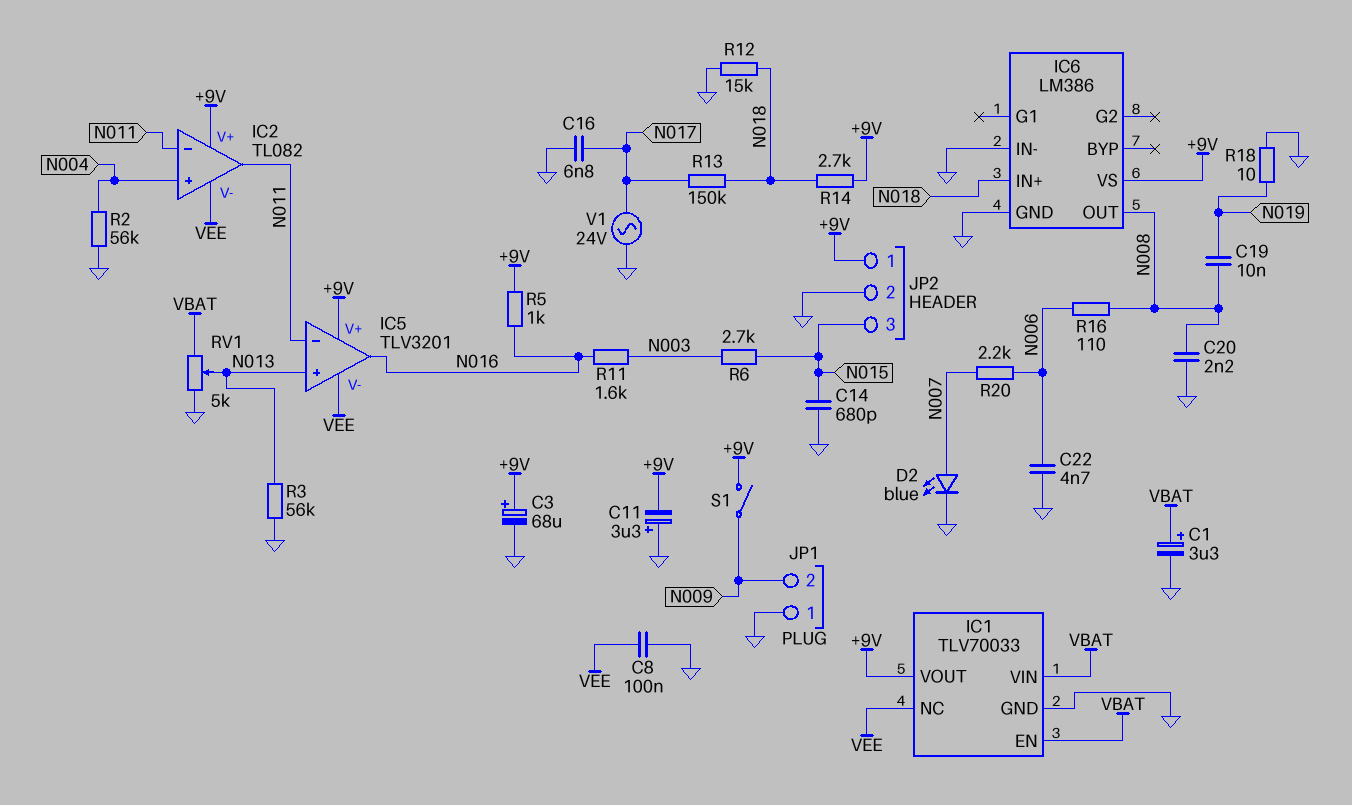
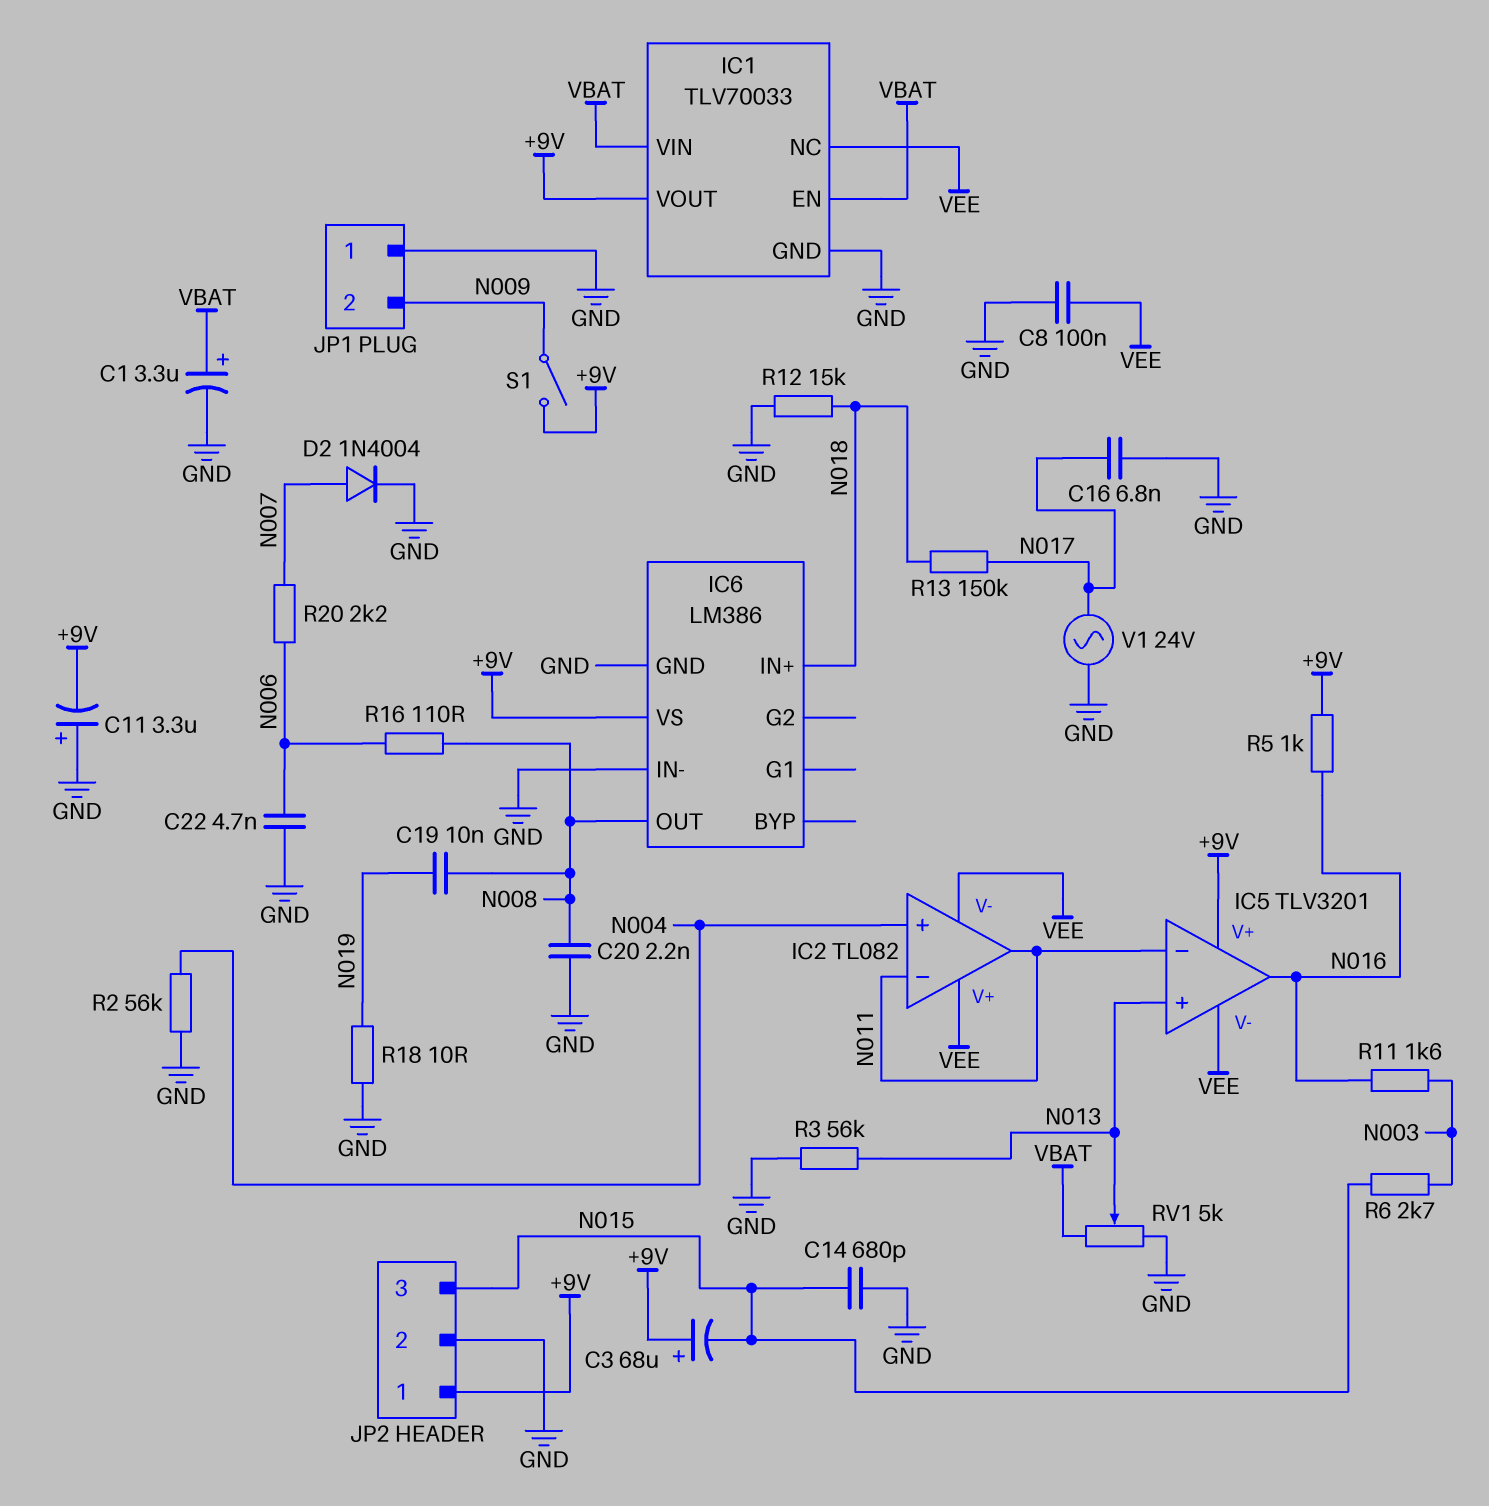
C3: 68uF (plus +9V, minus GND) -> 68uF (plus +9V, minus N015)
D2: LED blue (A N007, K GND) -> diode 1N4004 (A N007, K GND)
IC2 pin V+: +9V -> VEE
R14: 2.7k (+9V, N018) -> none

